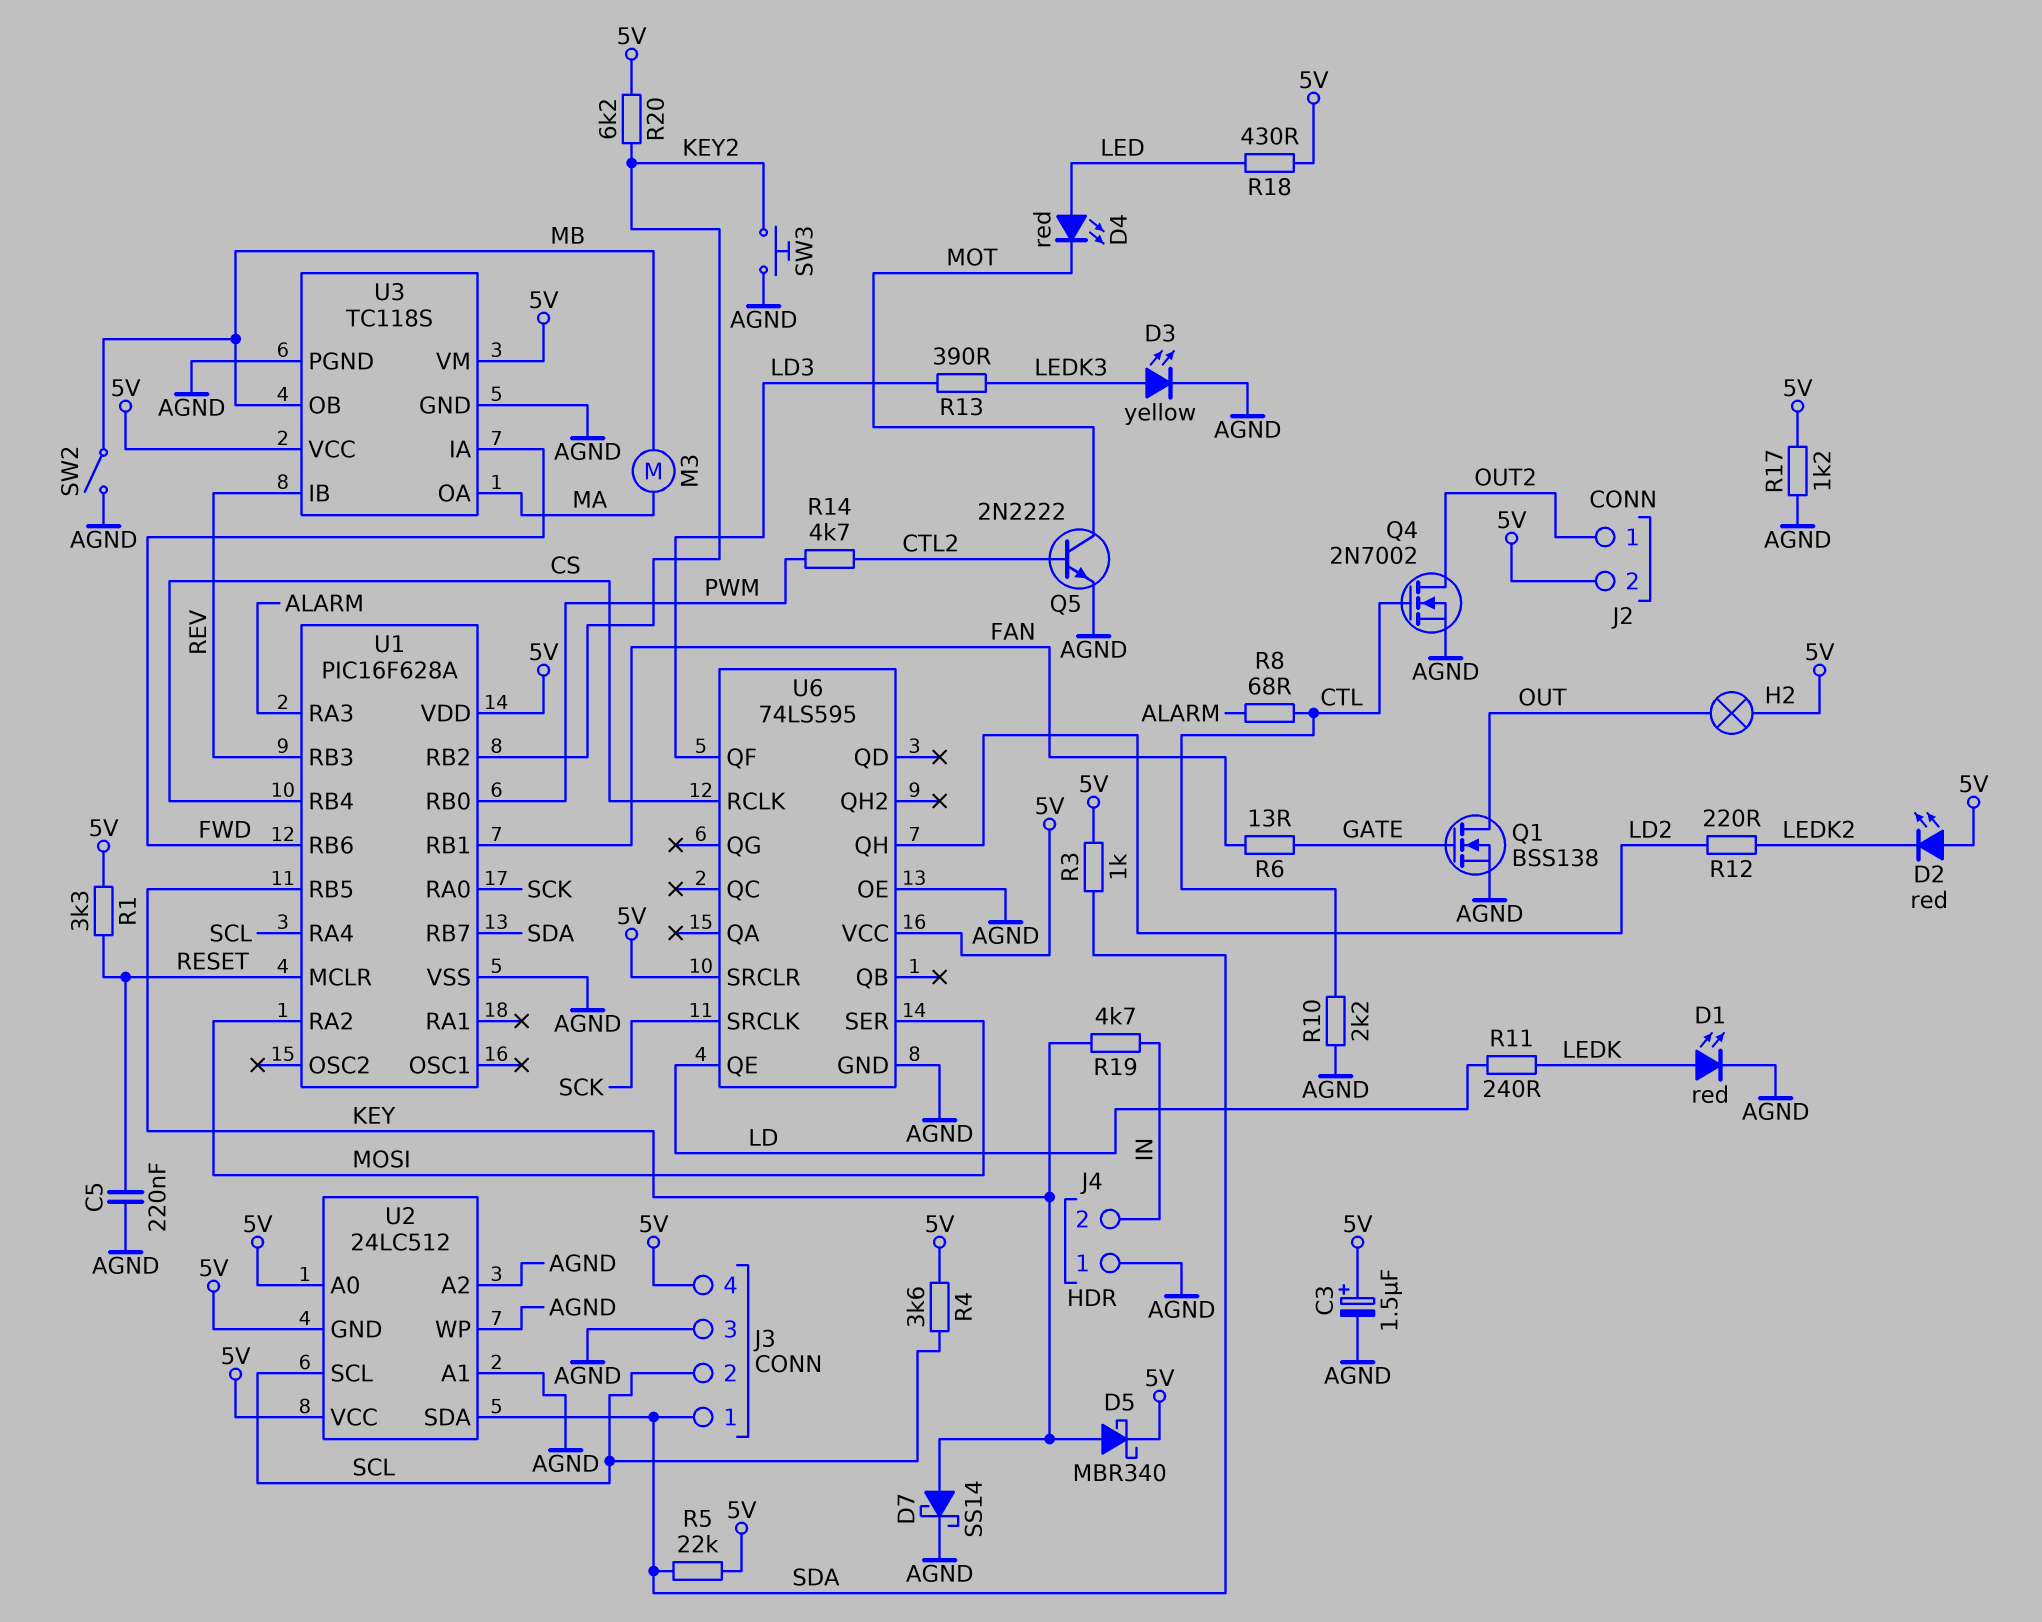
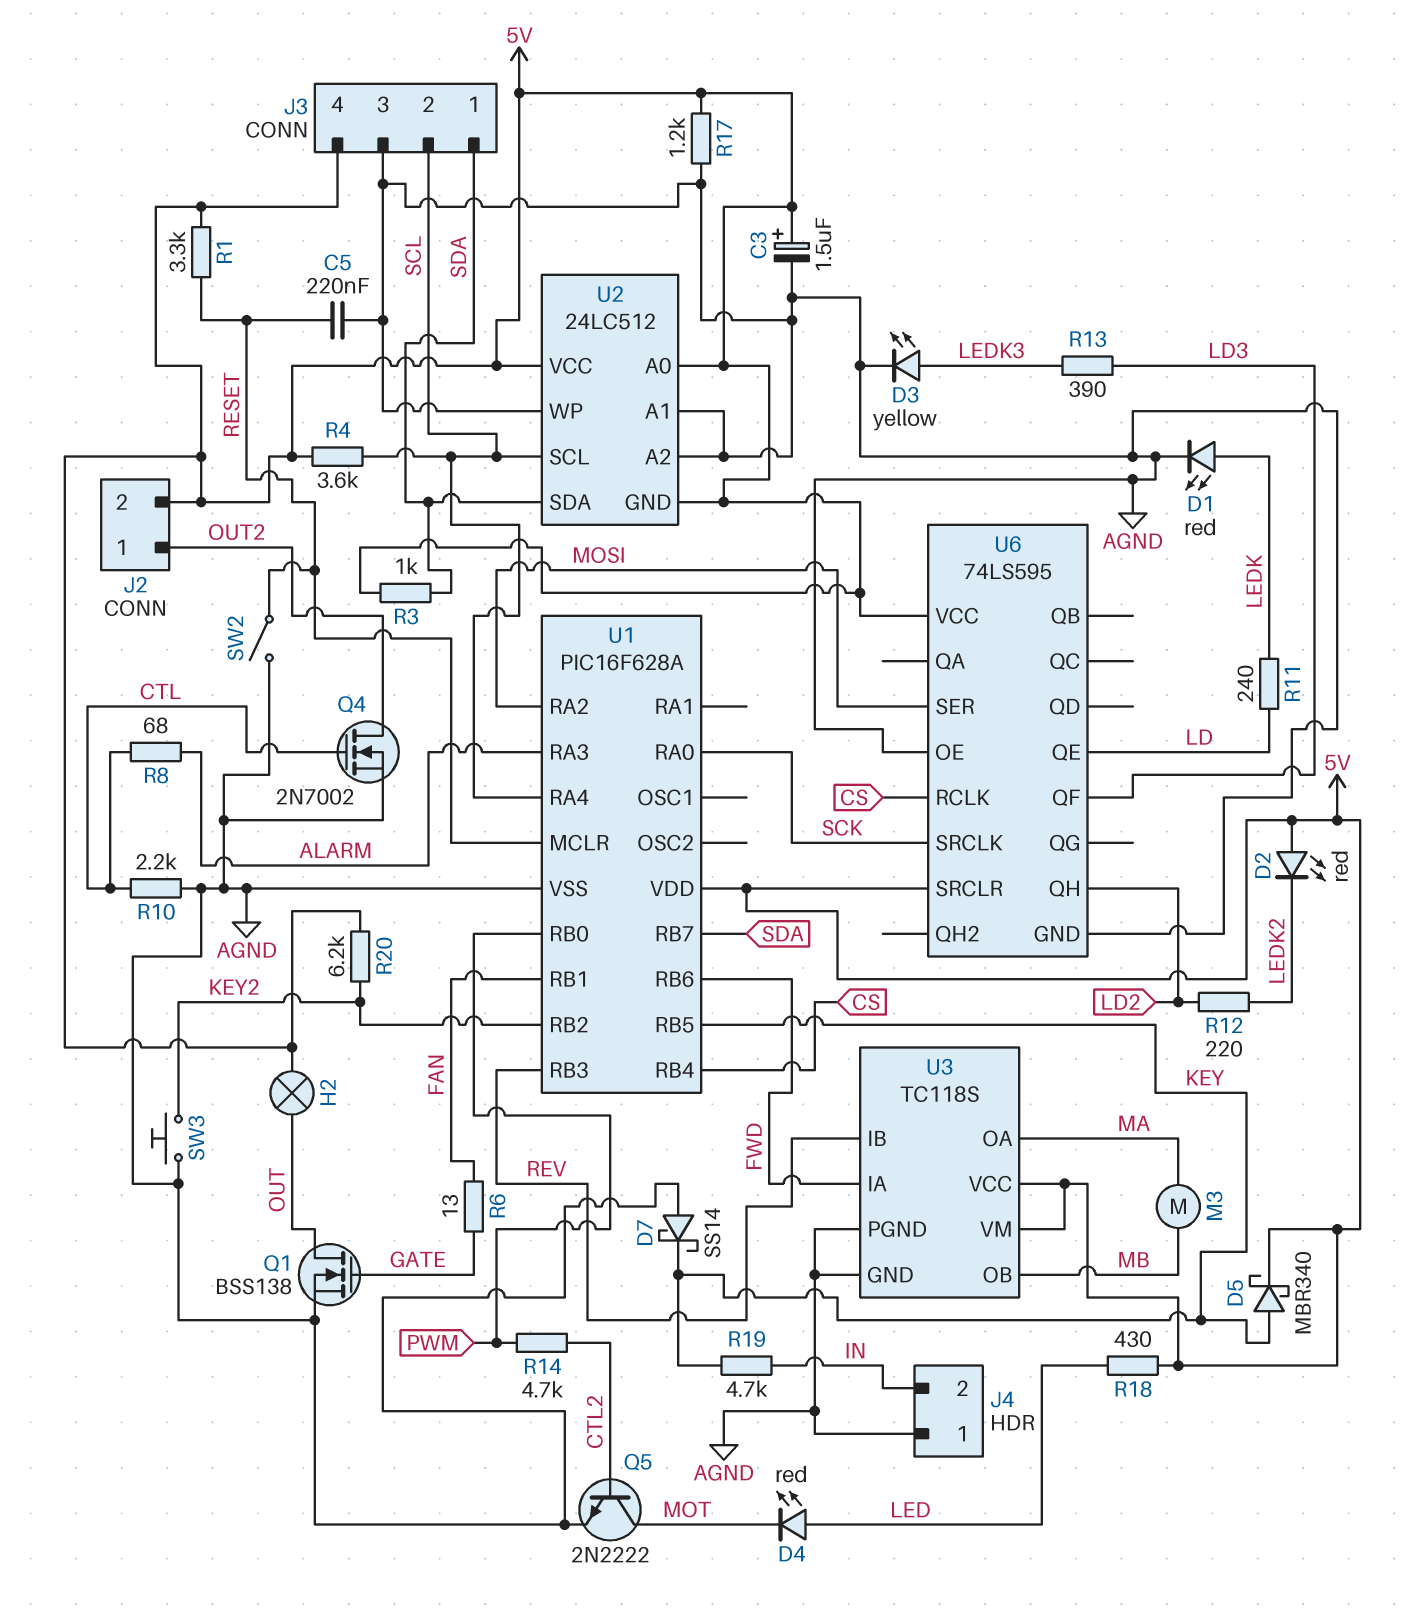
D7: schottky SS14 (A KEY, K AGND) -> schottky SS14 (A AGND, K KEY)
R5: 22k (5V, SDA) -> none
SW2: switch (AGND, MB) -> switch (AGND, RESET)

